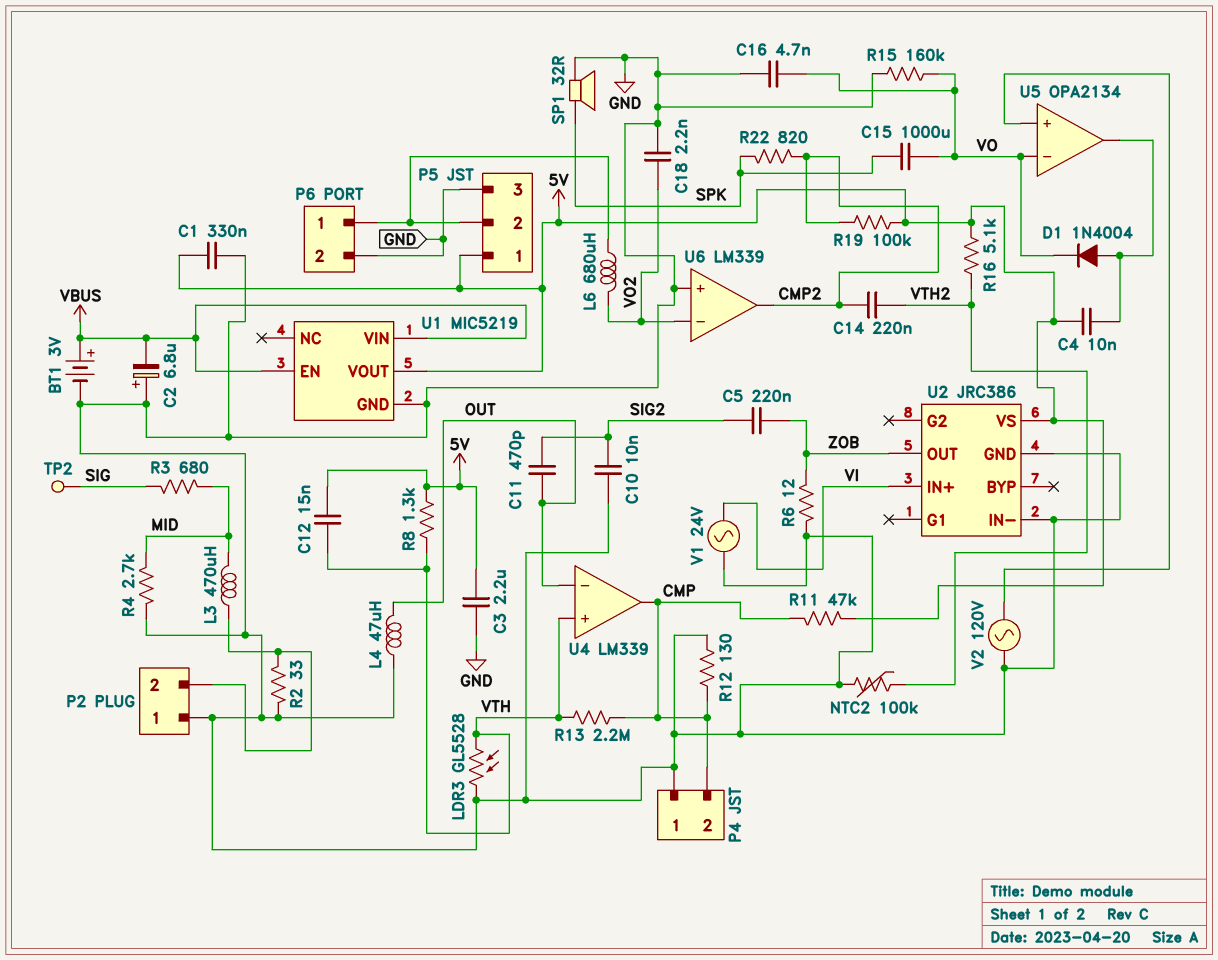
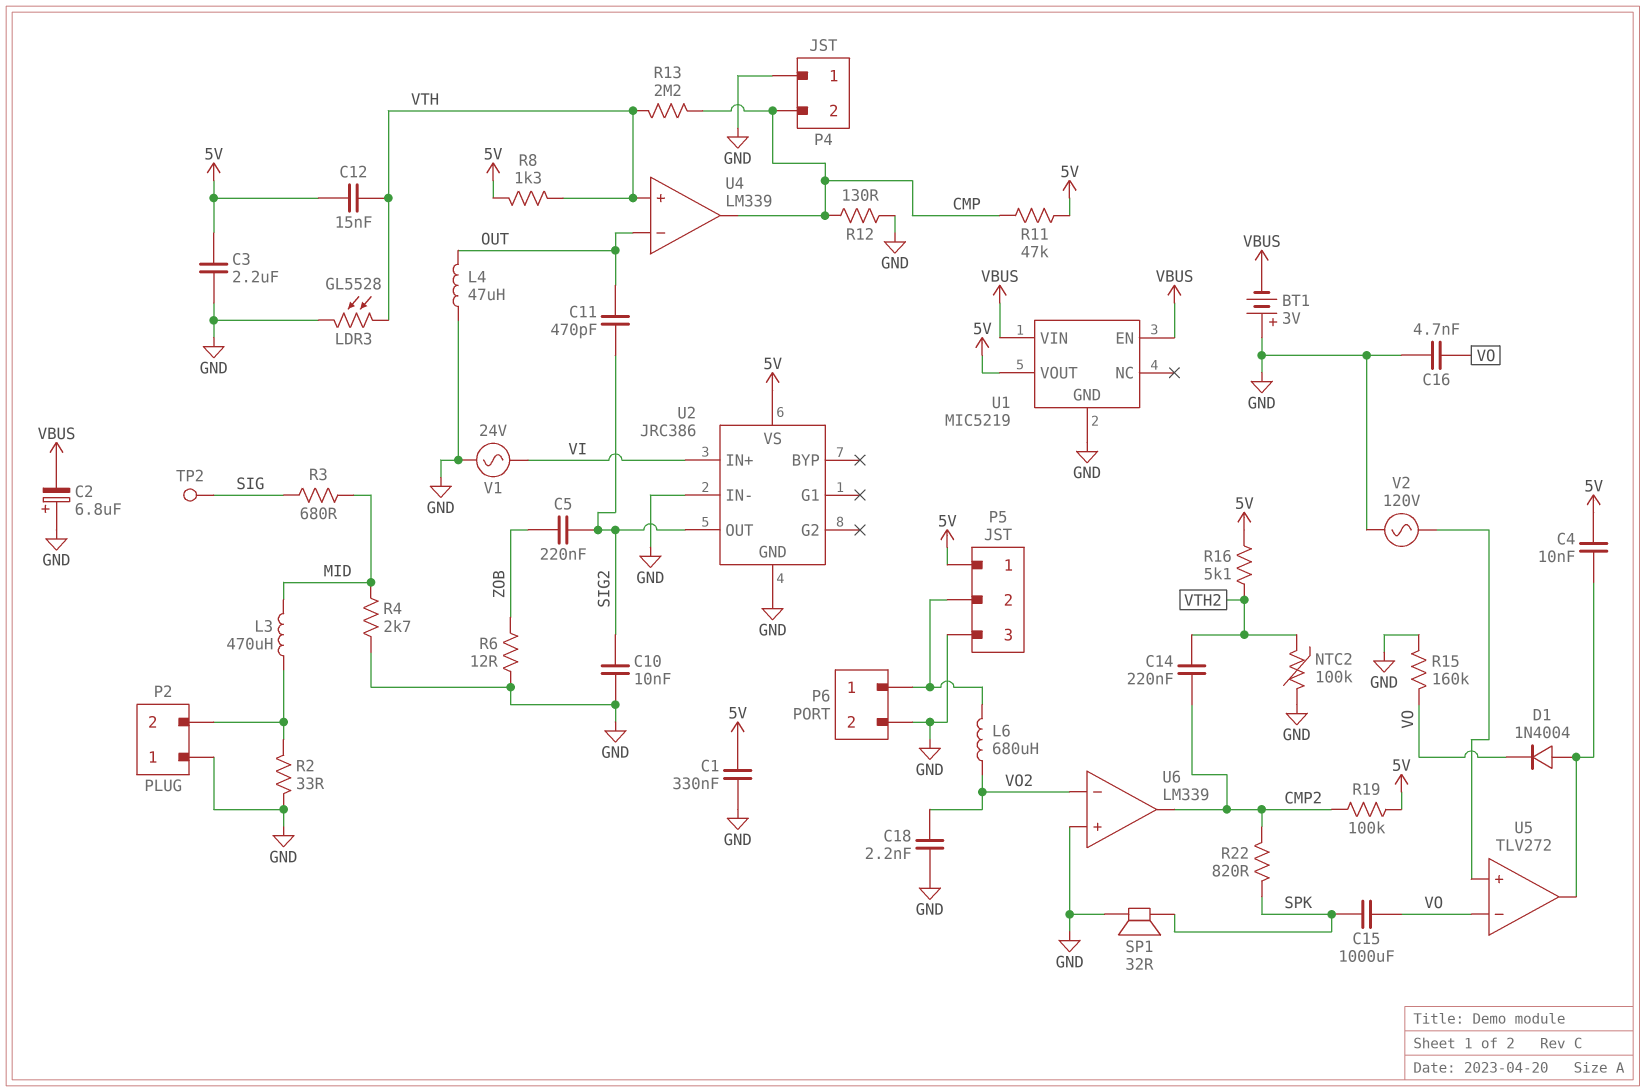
BT1: 3V (plus VBUS, minus GND) -> 3V (plus GND, minus VBUS)
U2 pin OUT: ZOB -> SIG2
U5: OPA2134 -> TLV272

